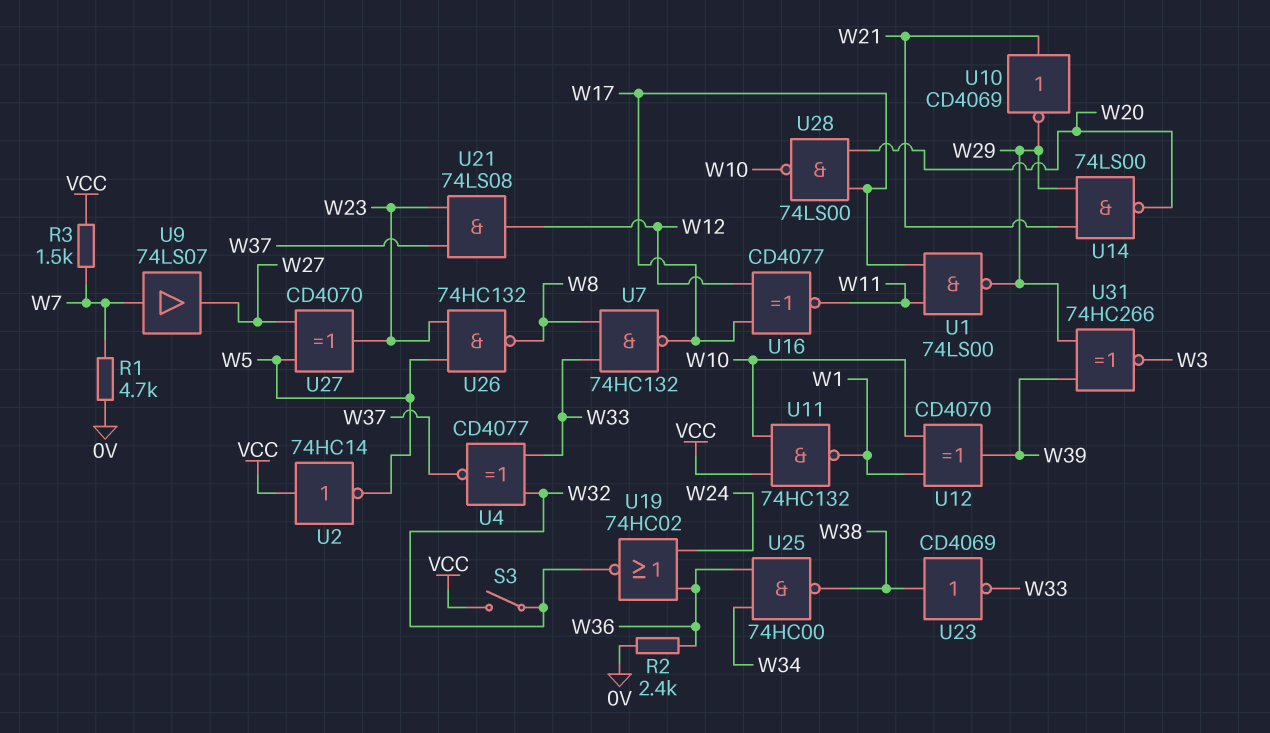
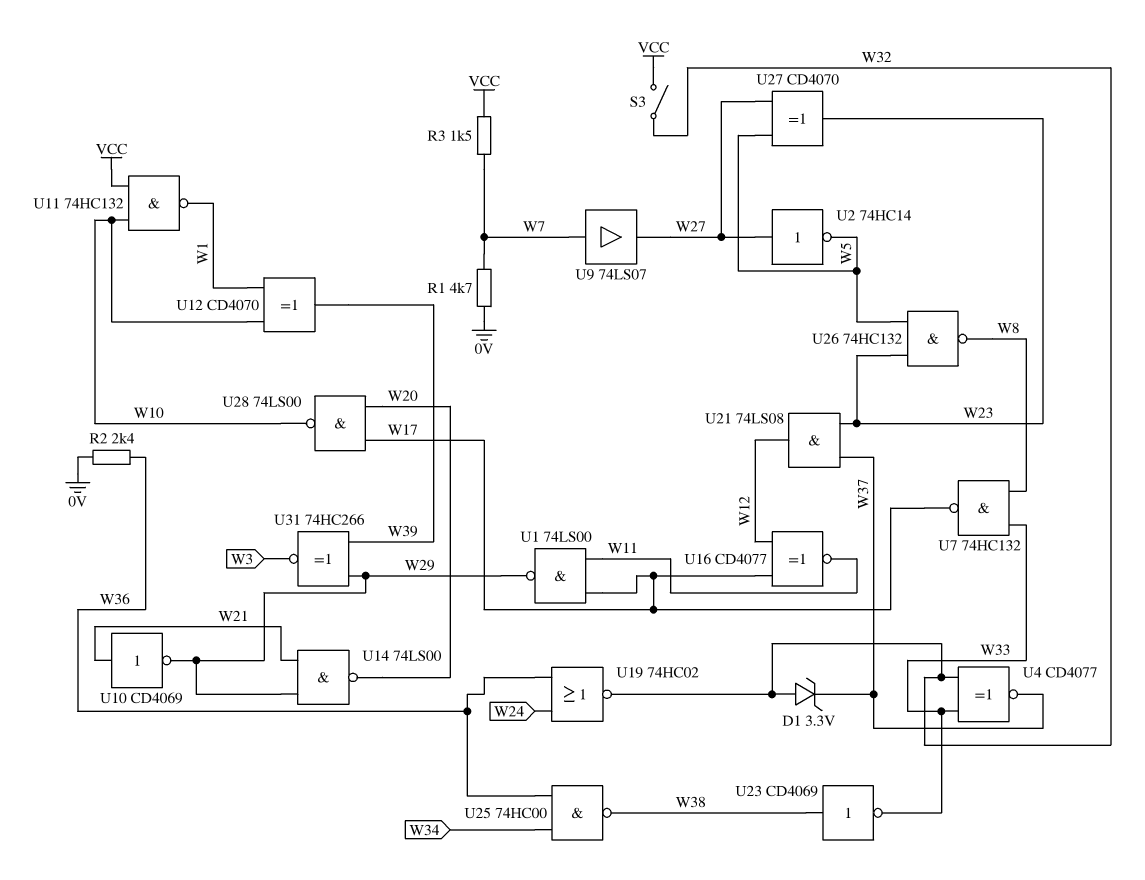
D1: none -> zener 3.3V (A W32, K W37)
U2: NOT 74HC14 (in VCC, out W5) -> NOT 74HC14 (in W27, out W5)

